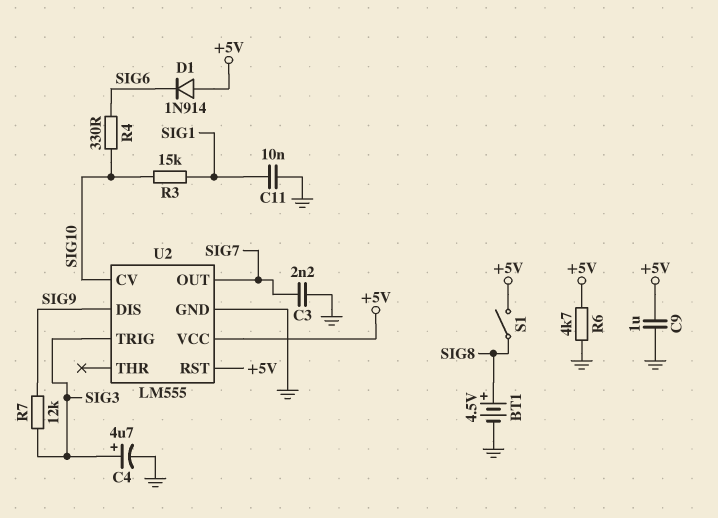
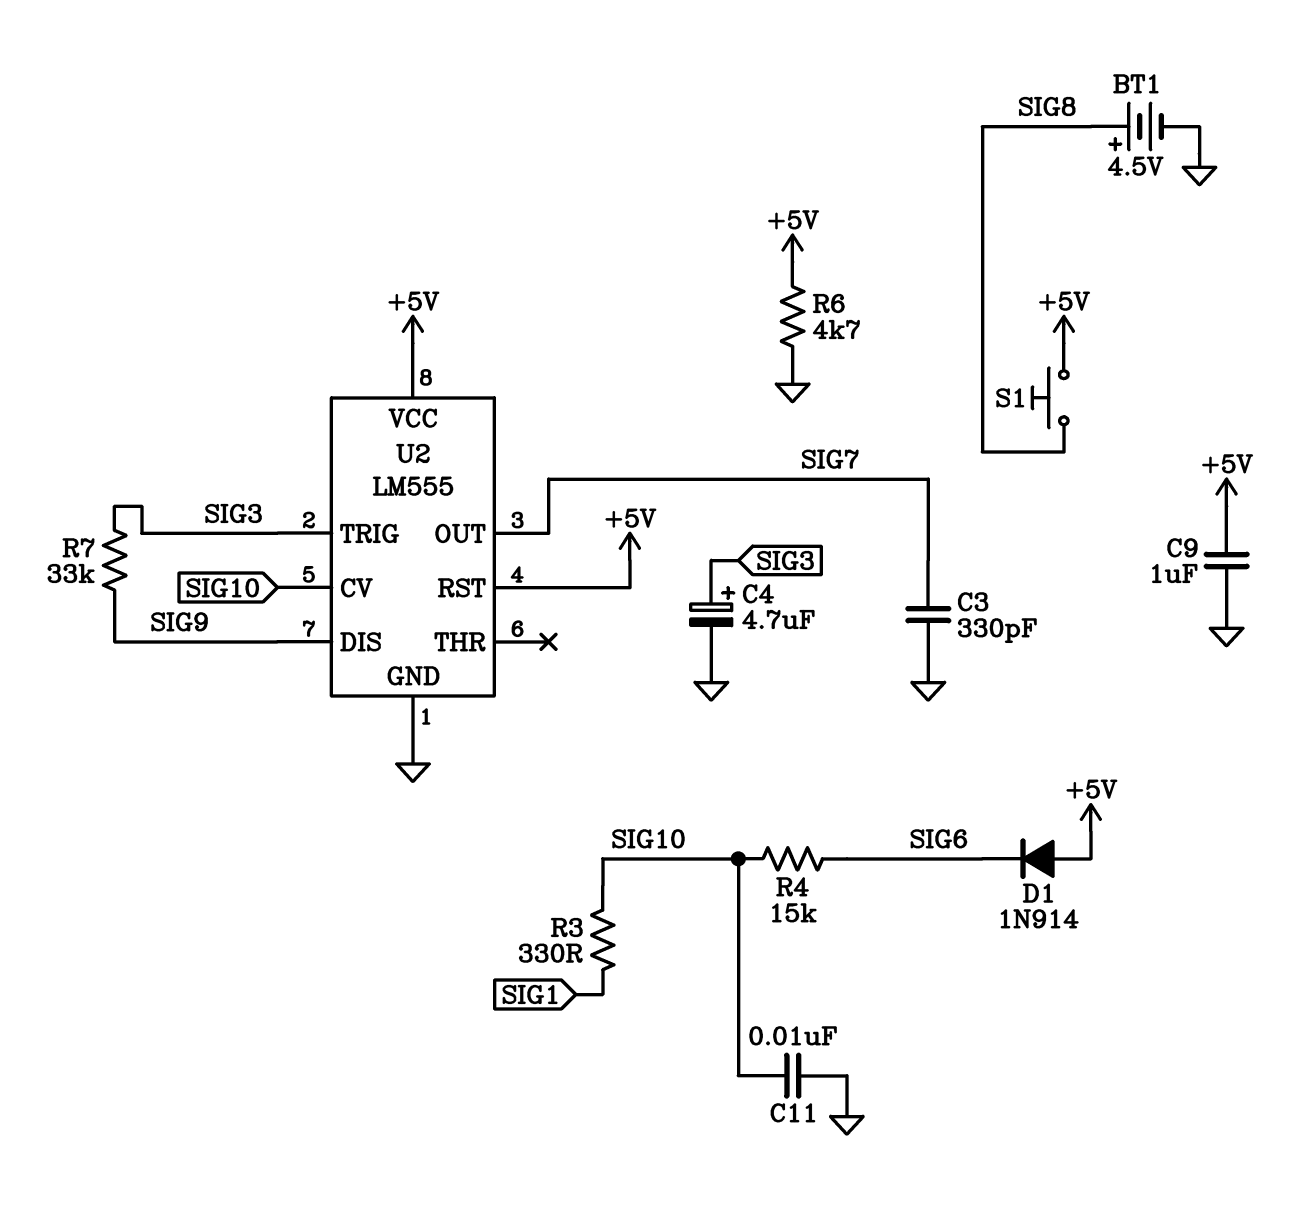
C3: 2.2nF (GND, SIG7) -> 330pF (GND, SIG7)
C11: 10nF (GND, SIG1) -> 10nF (GND, SIG10)
R3: 15k (SIG1, SIG10) -> 330 (SIG1, SIG10)
R4: 330 (SIG6, SIG10) -> 15k (SIG6, SIG10)
R7: 12k (SIG3, SIG9) -> 33k (SIG3, SIG9)
S1: switch (+5V, SIG8) -> button (+5V, SIG8)

